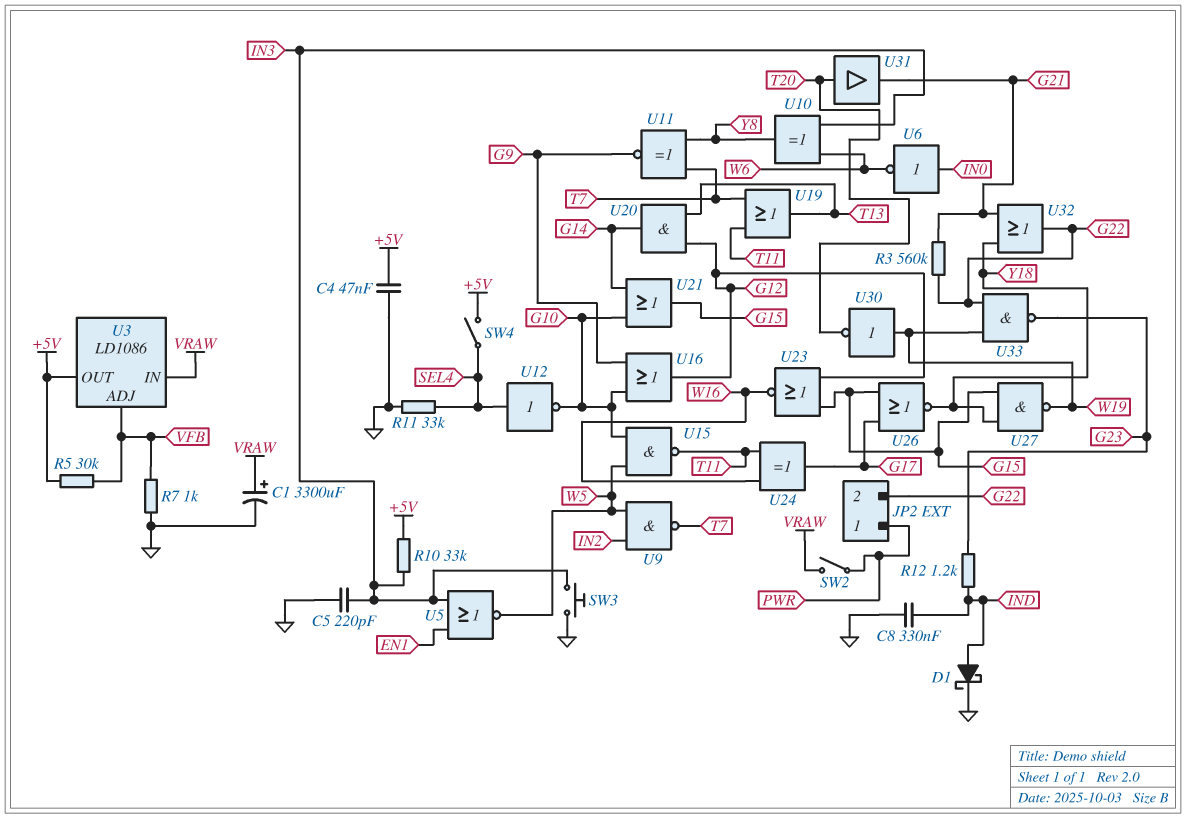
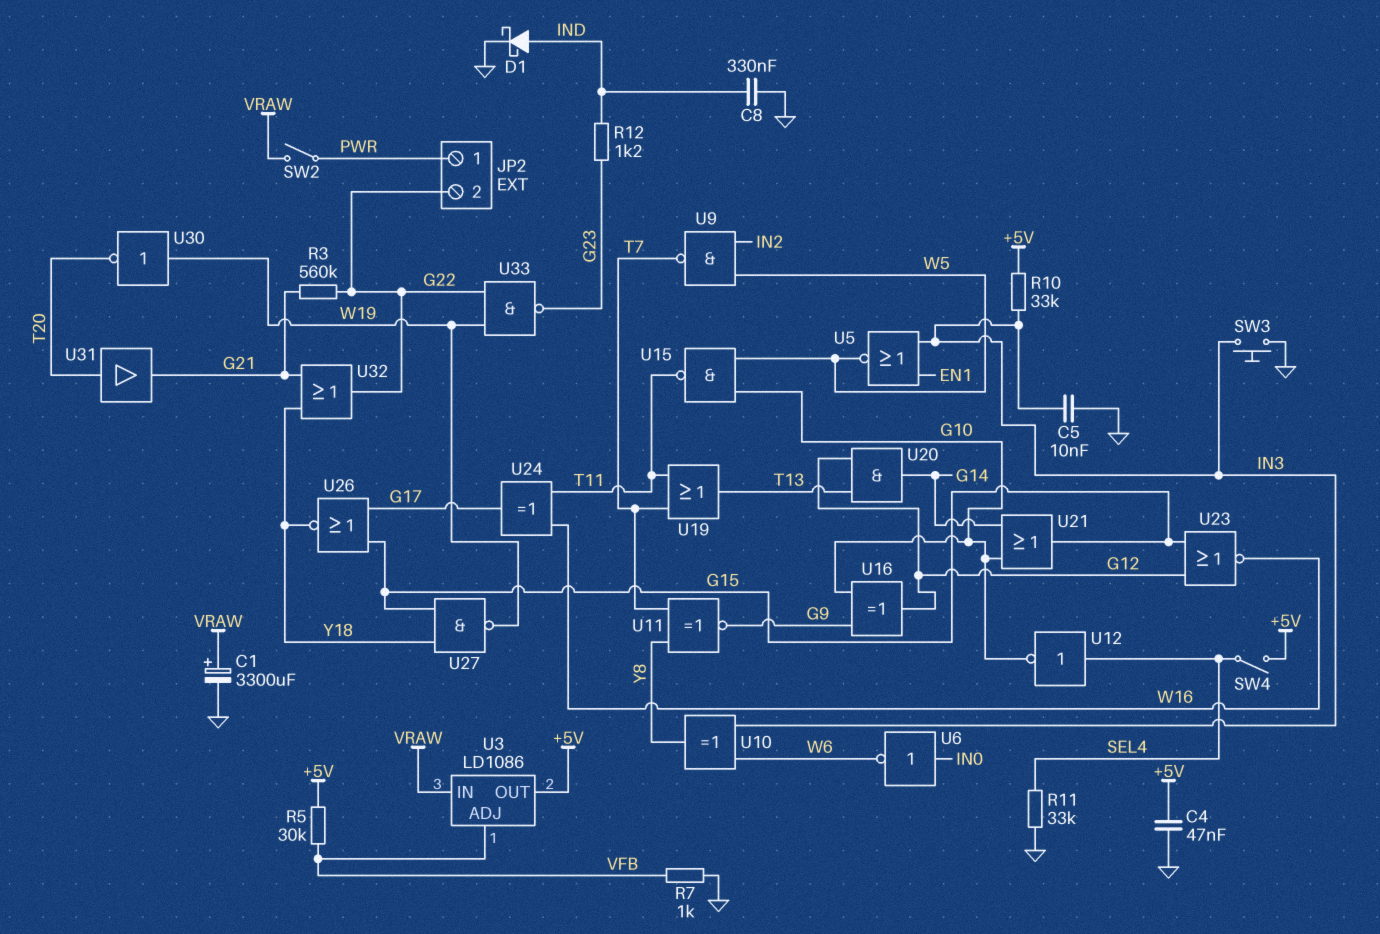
C5: 220pF (GND, IN3) -> 10nF (GND, IN3)
U16: OR (in G9, in G10, out G12) -> XOR (in G9, in G10, out G12)

